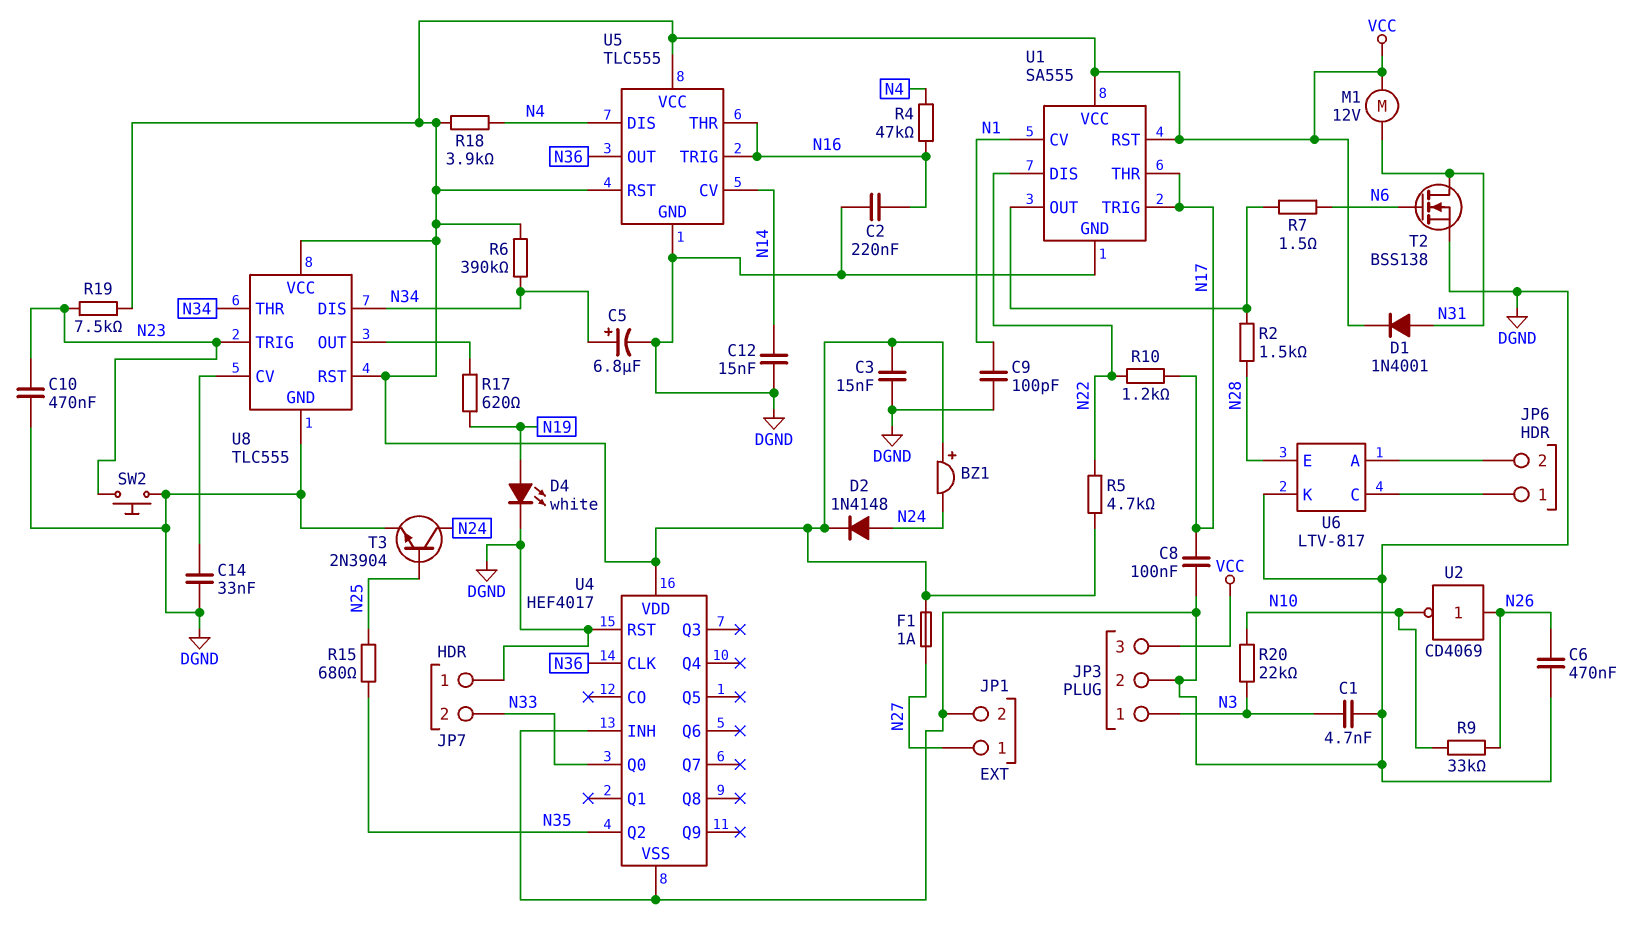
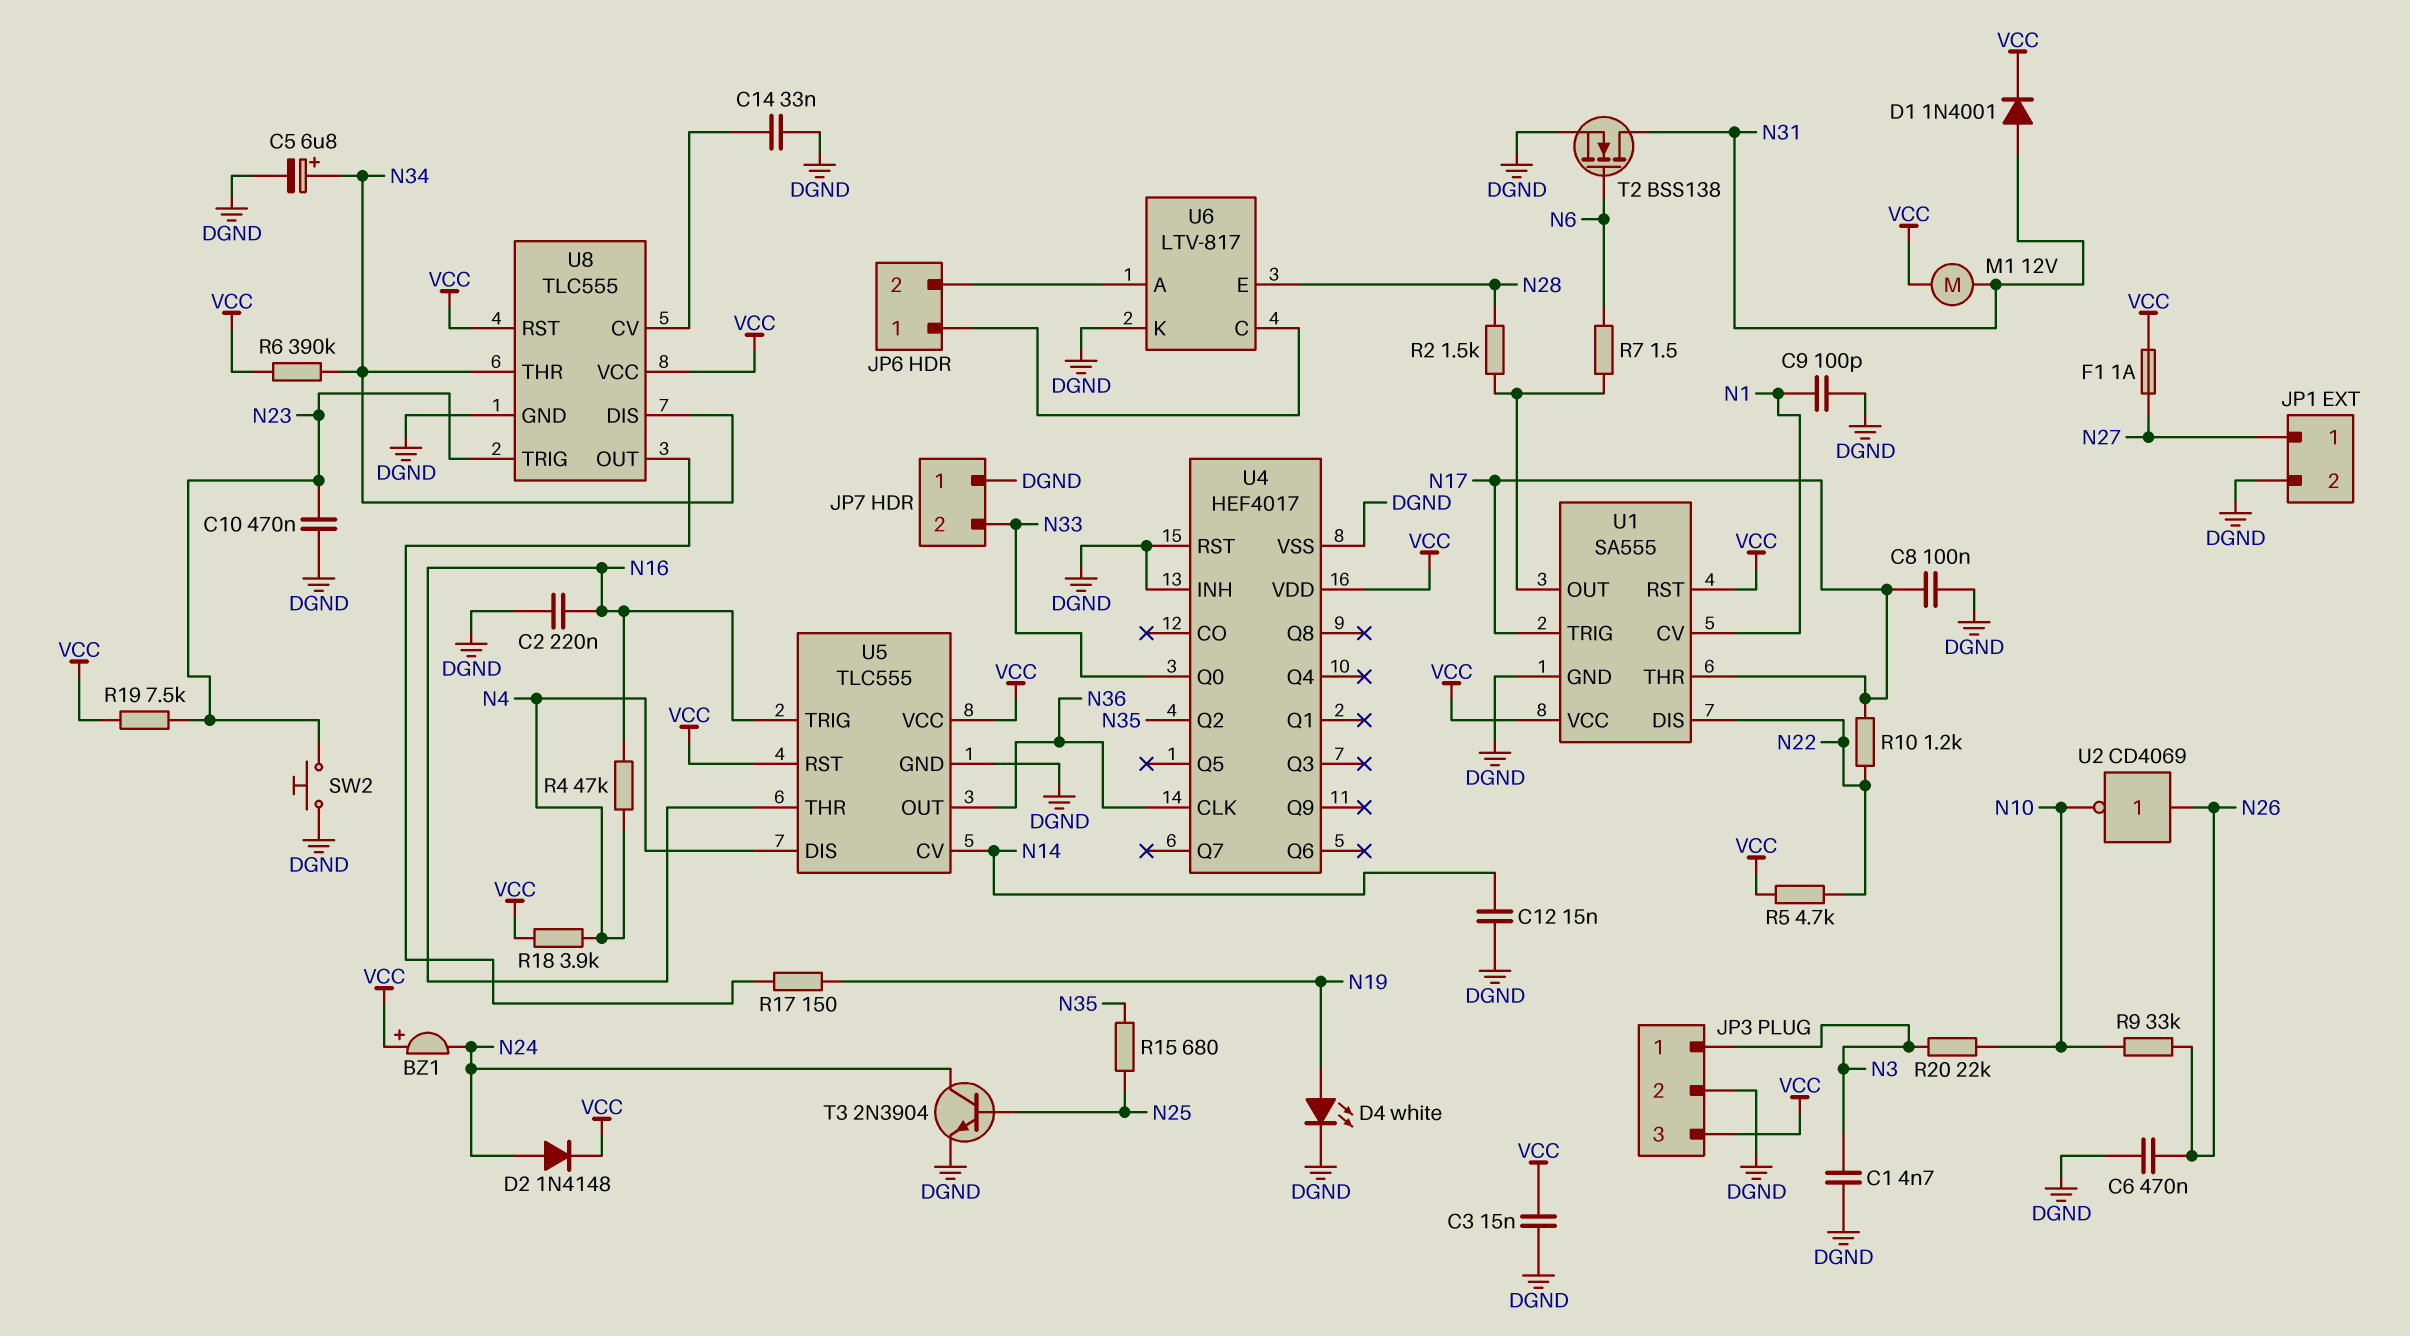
R17: 620 (N19, U8/OUT) -> 150 (N19, U8/OUT)

